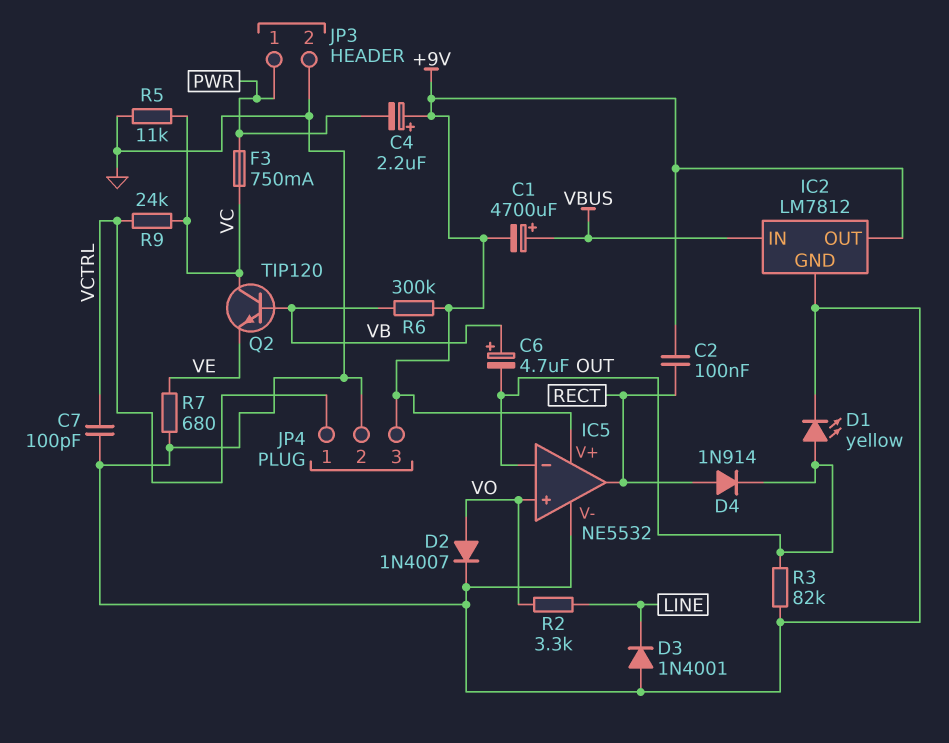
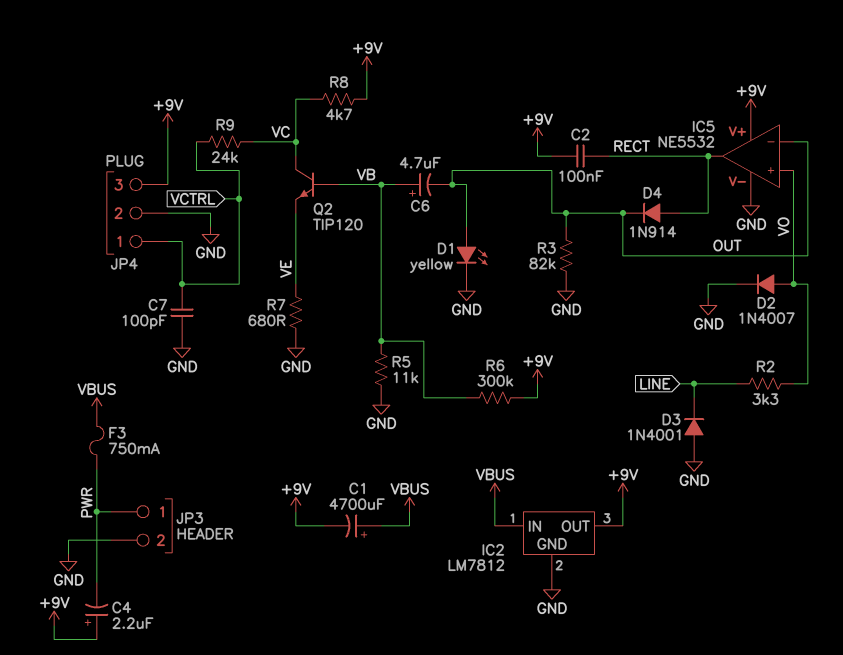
F3: 750mA (PWR, VC) -> 750mA (PWR, VBUS)
R5: 11k (GND, VC) -> 11k (GND, VB)
R8: none -> 4.7k (+9V, VC)

